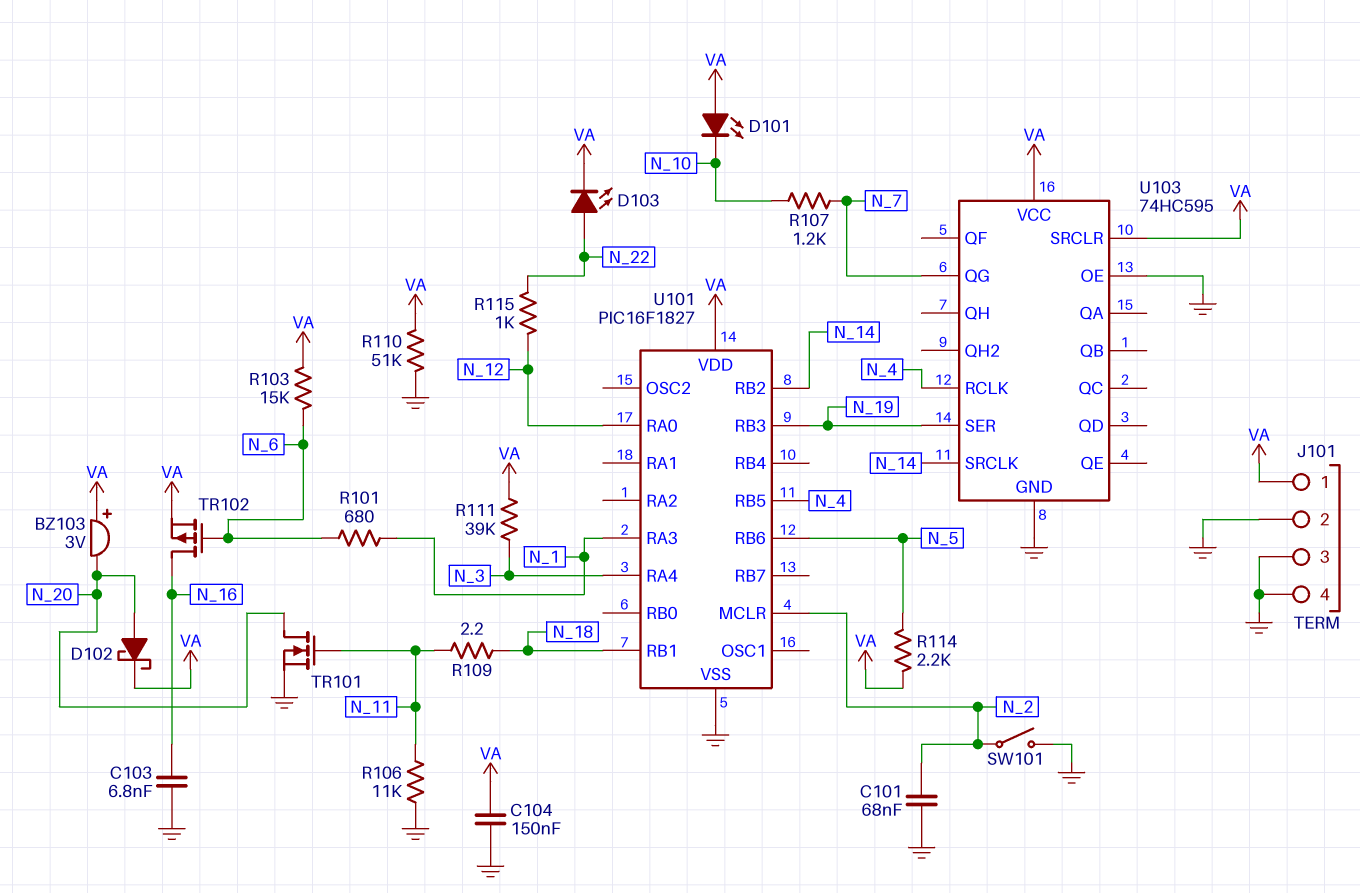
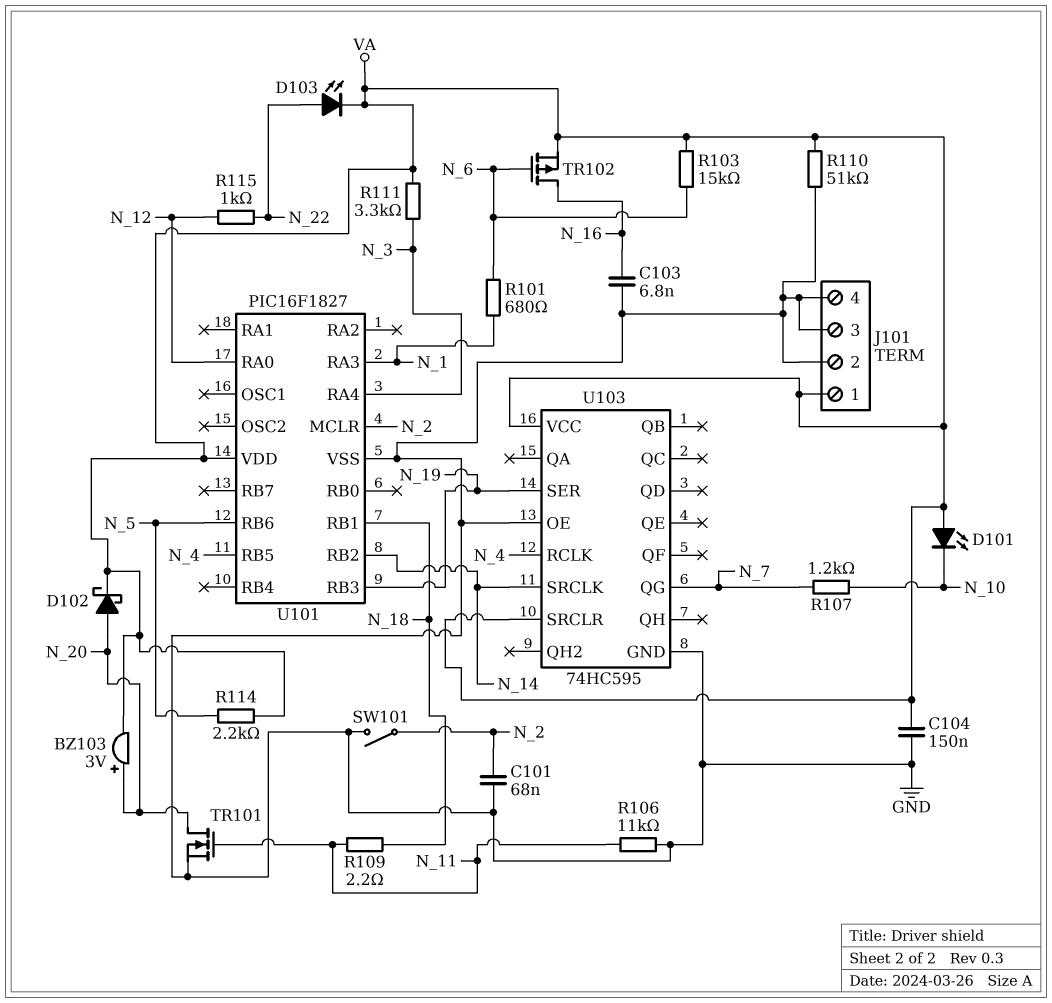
BZ103: buzzer 3V (plus VA, minus N_20) -> buzzer 3V (plus N_20, minus VA)
R111: 39k (N_3, VA) -> 3.3k (N_3, VA)

